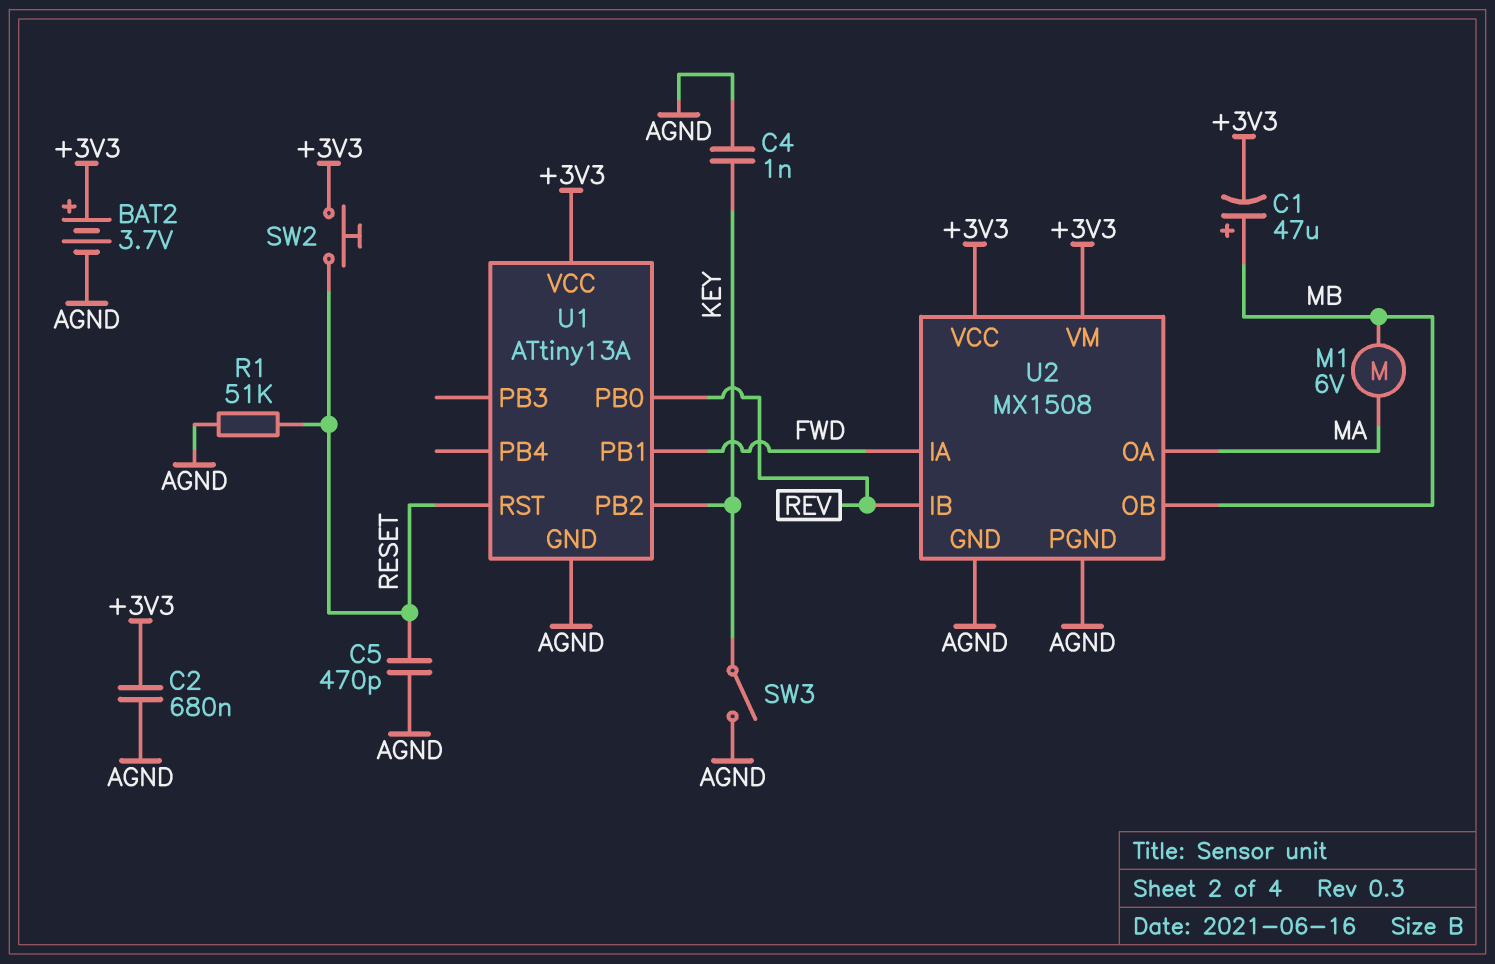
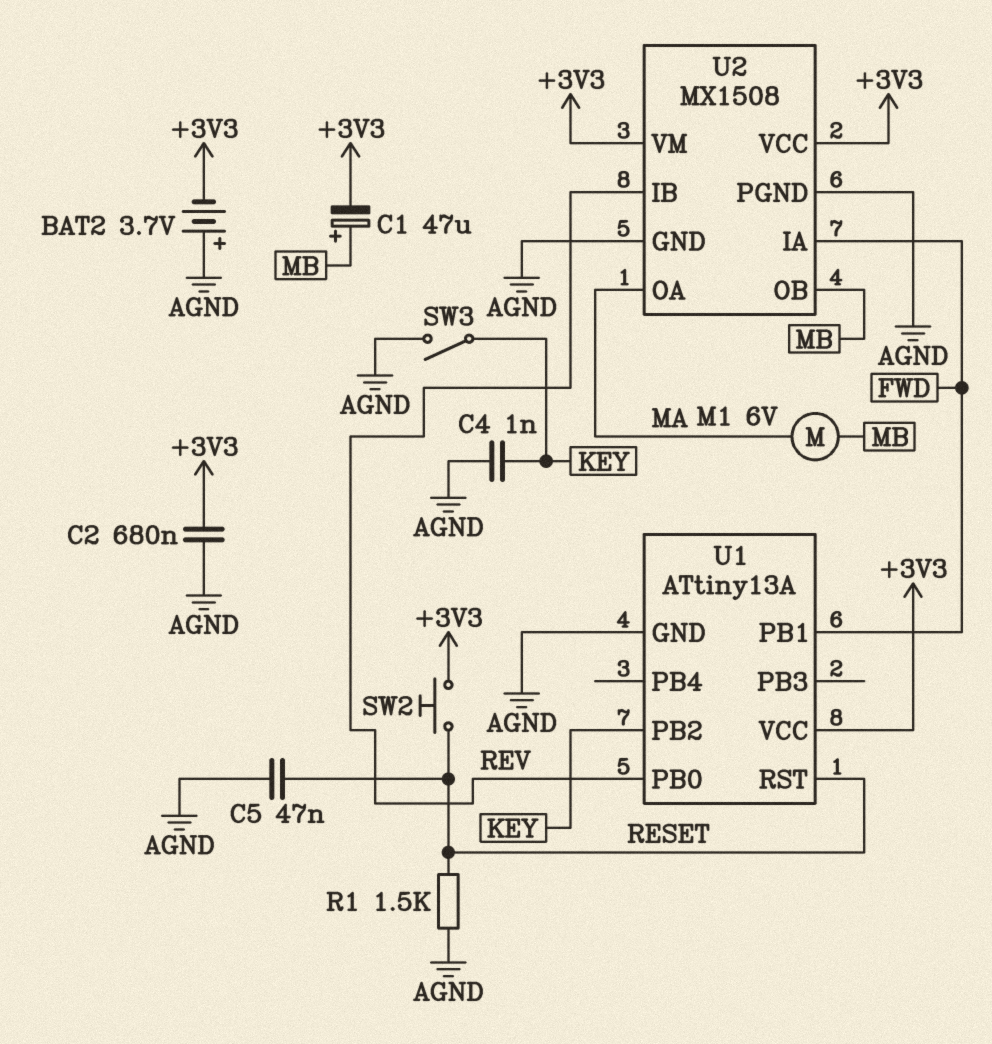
BAT2: 3.7V (plus +3V3, minus AGND) -> 3.7V (plus AGND, minus +3V3)
C5: 470pF (AGND, RESET) -> 47nF (AGND, RESET)
R1: 51k (AGND, RESET) -> 1.5k (AGND, RESET)

